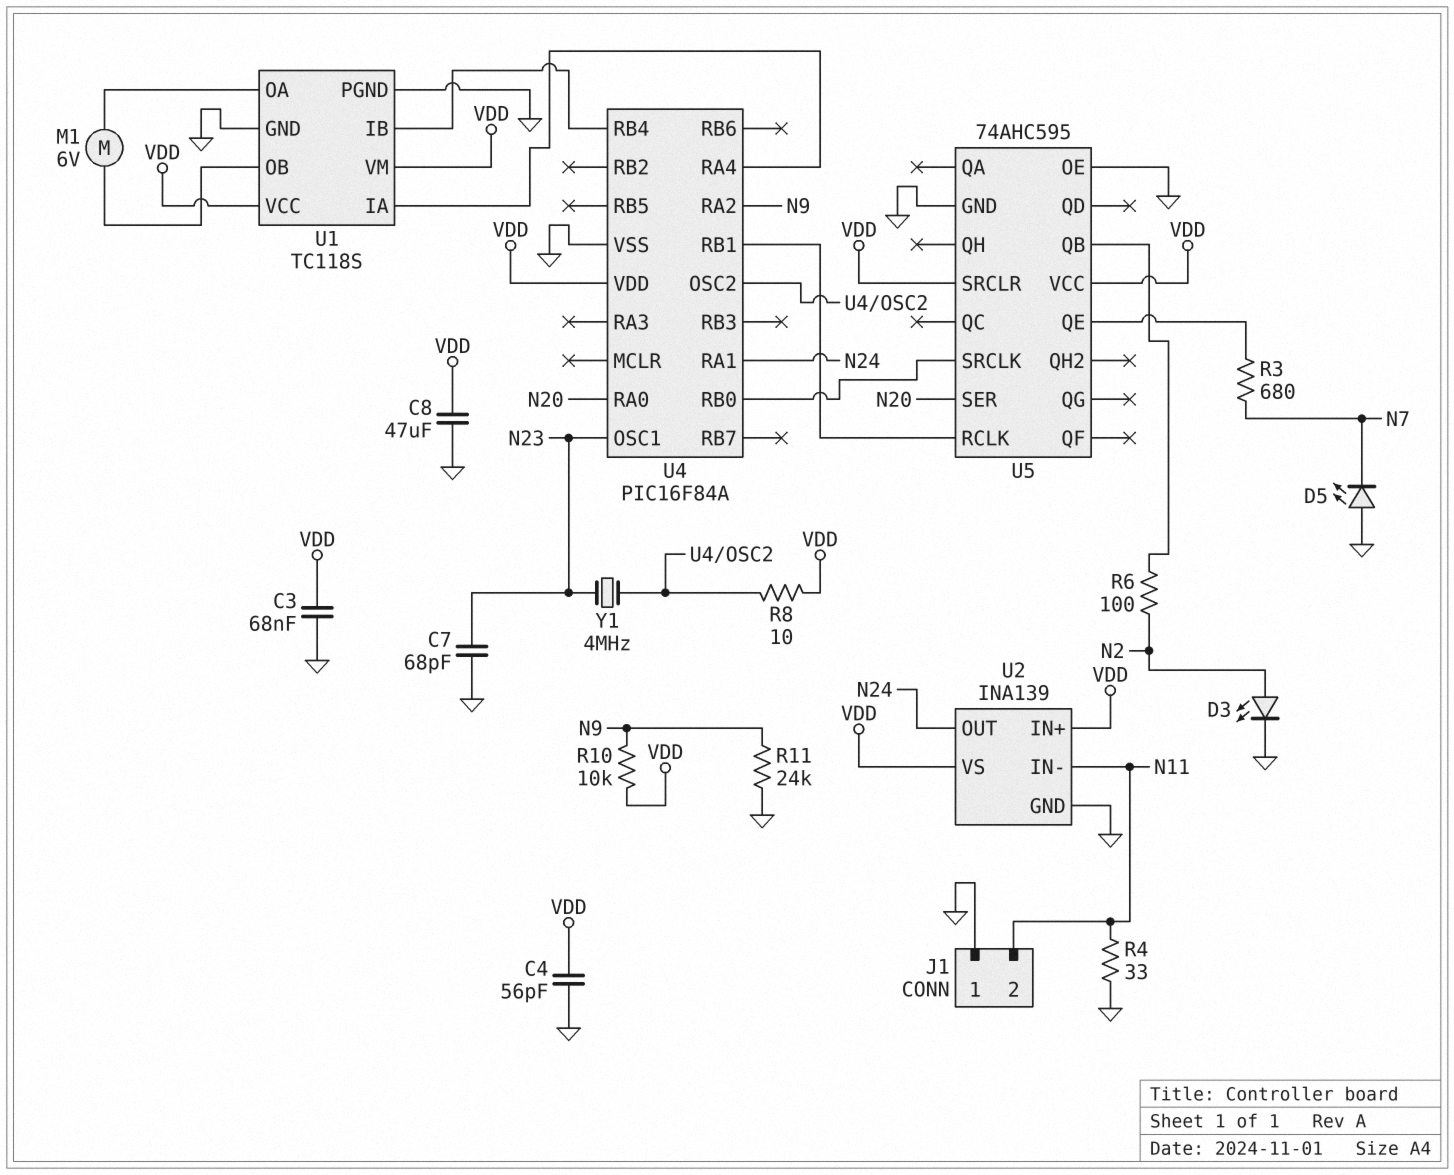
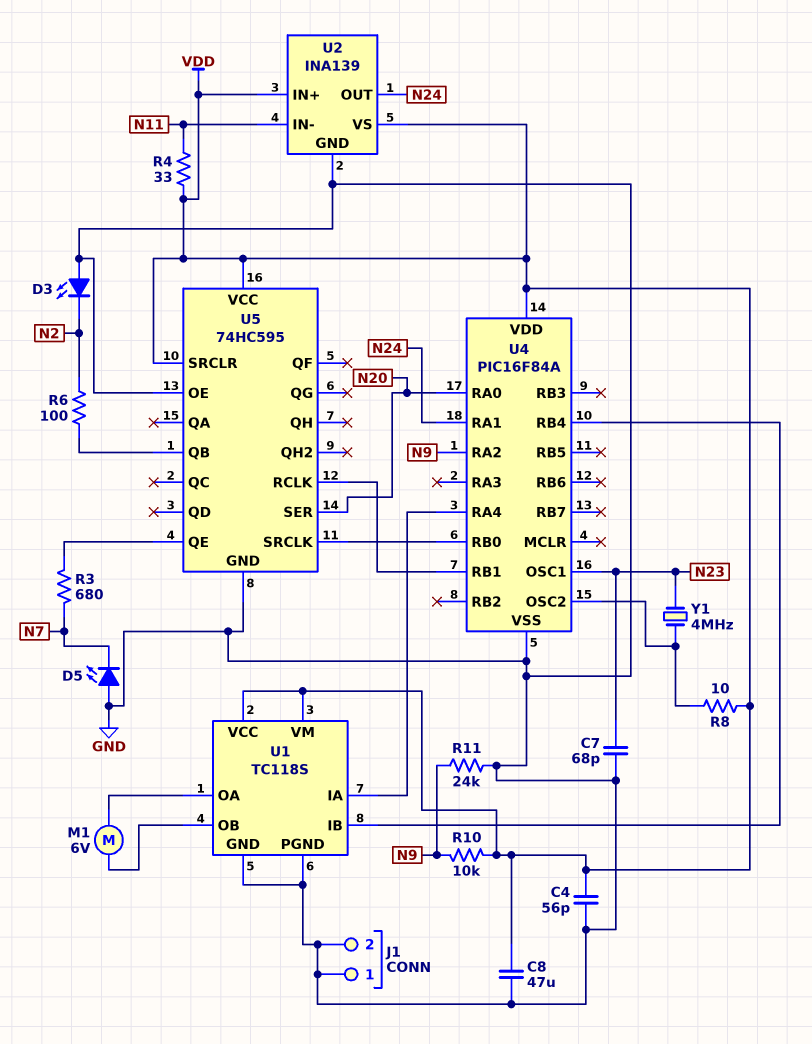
C3: 68nF (GND, VDD) -> none
D3: LED (A N2, K GND) -> LED (A GND, K N2)
J1 pin 2: N11 -> GND
R4: 33 (GND, N11) -> 33 (N11, VDD)
U5: 74AHC595 -> 74HC595

